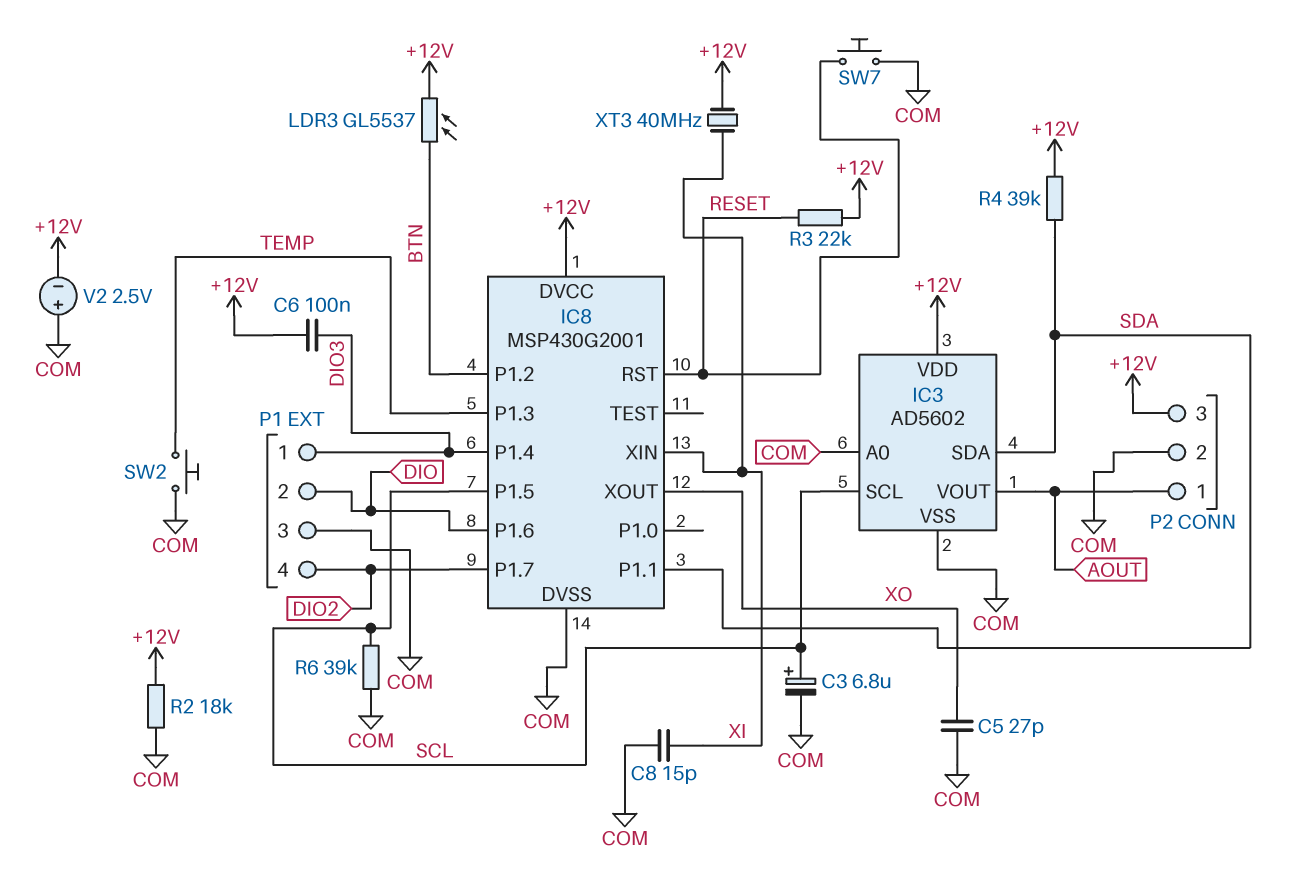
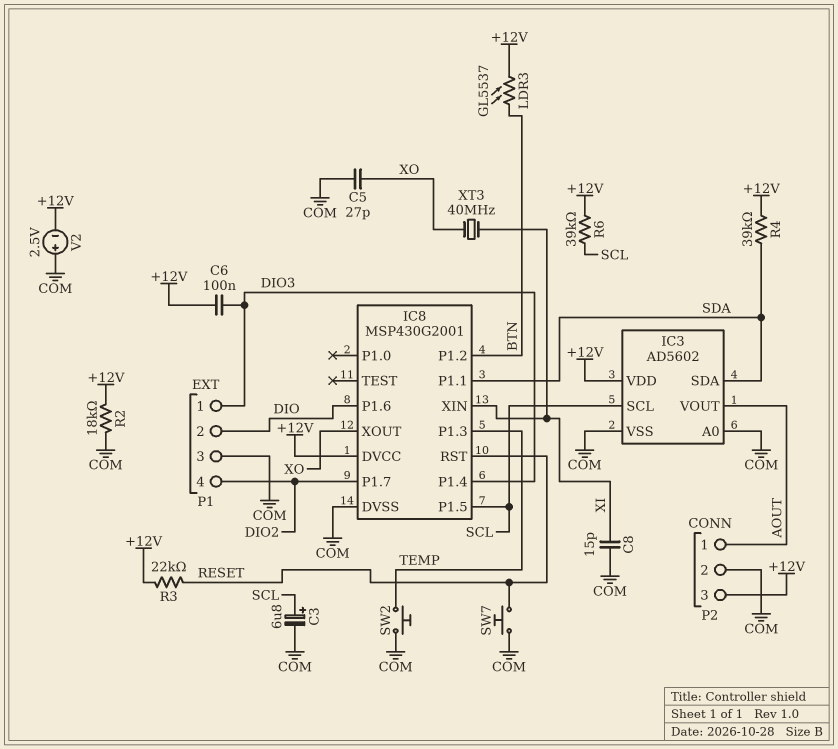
R6: 39k (COM, SCL) -> 39k (+12V, SCL)
XT3: 40MHz (+12V, XI) -> 40MHz (XI, XO)

